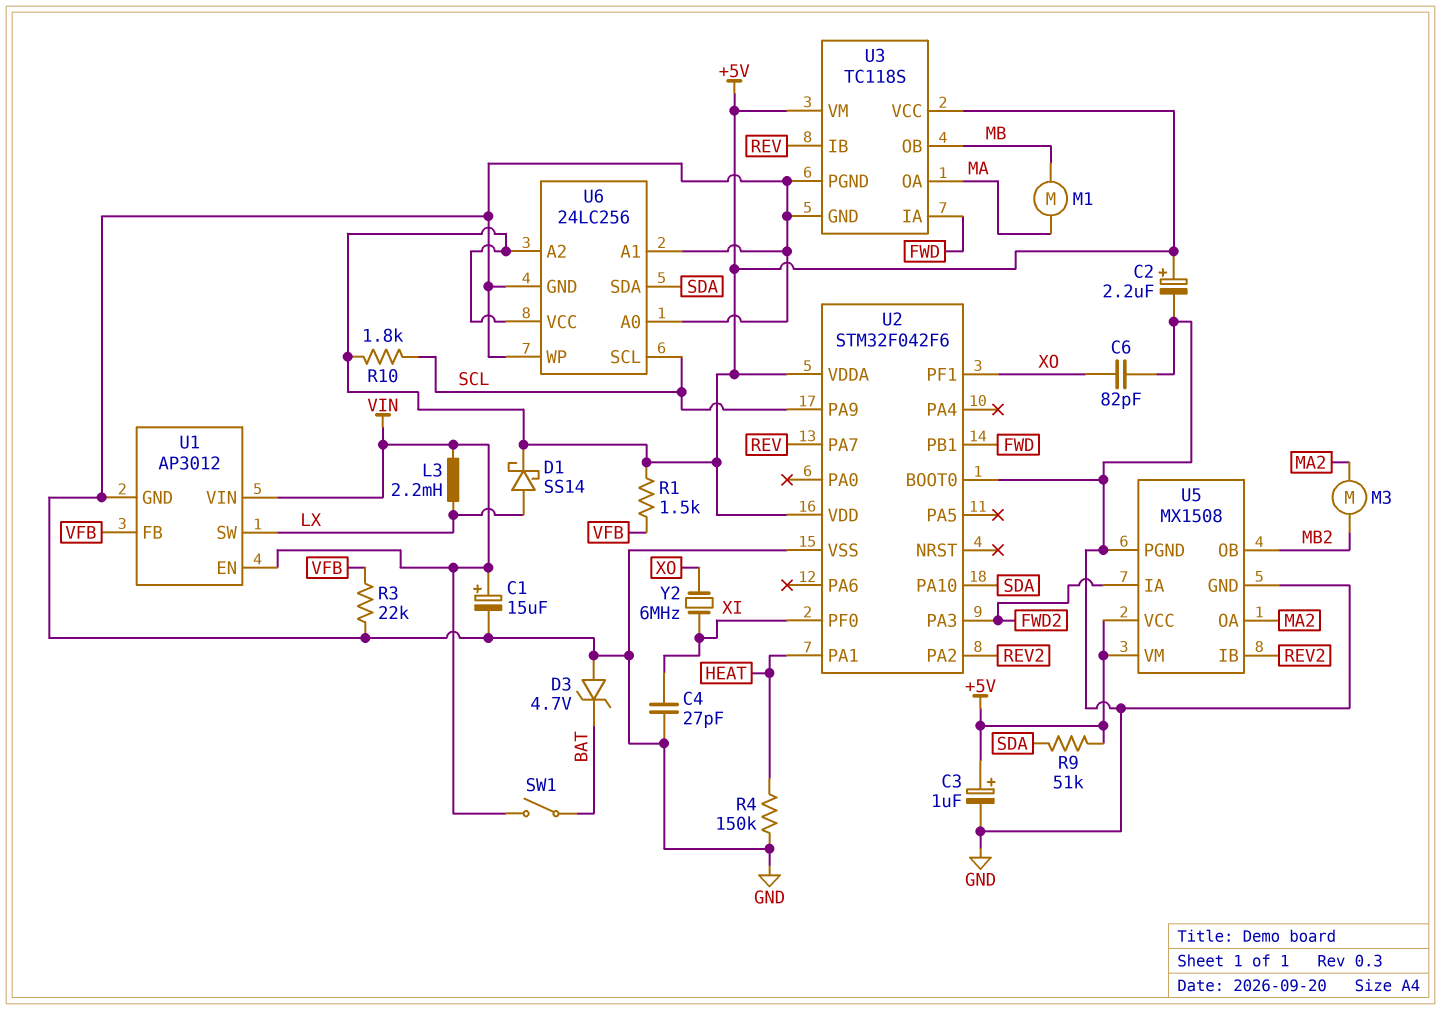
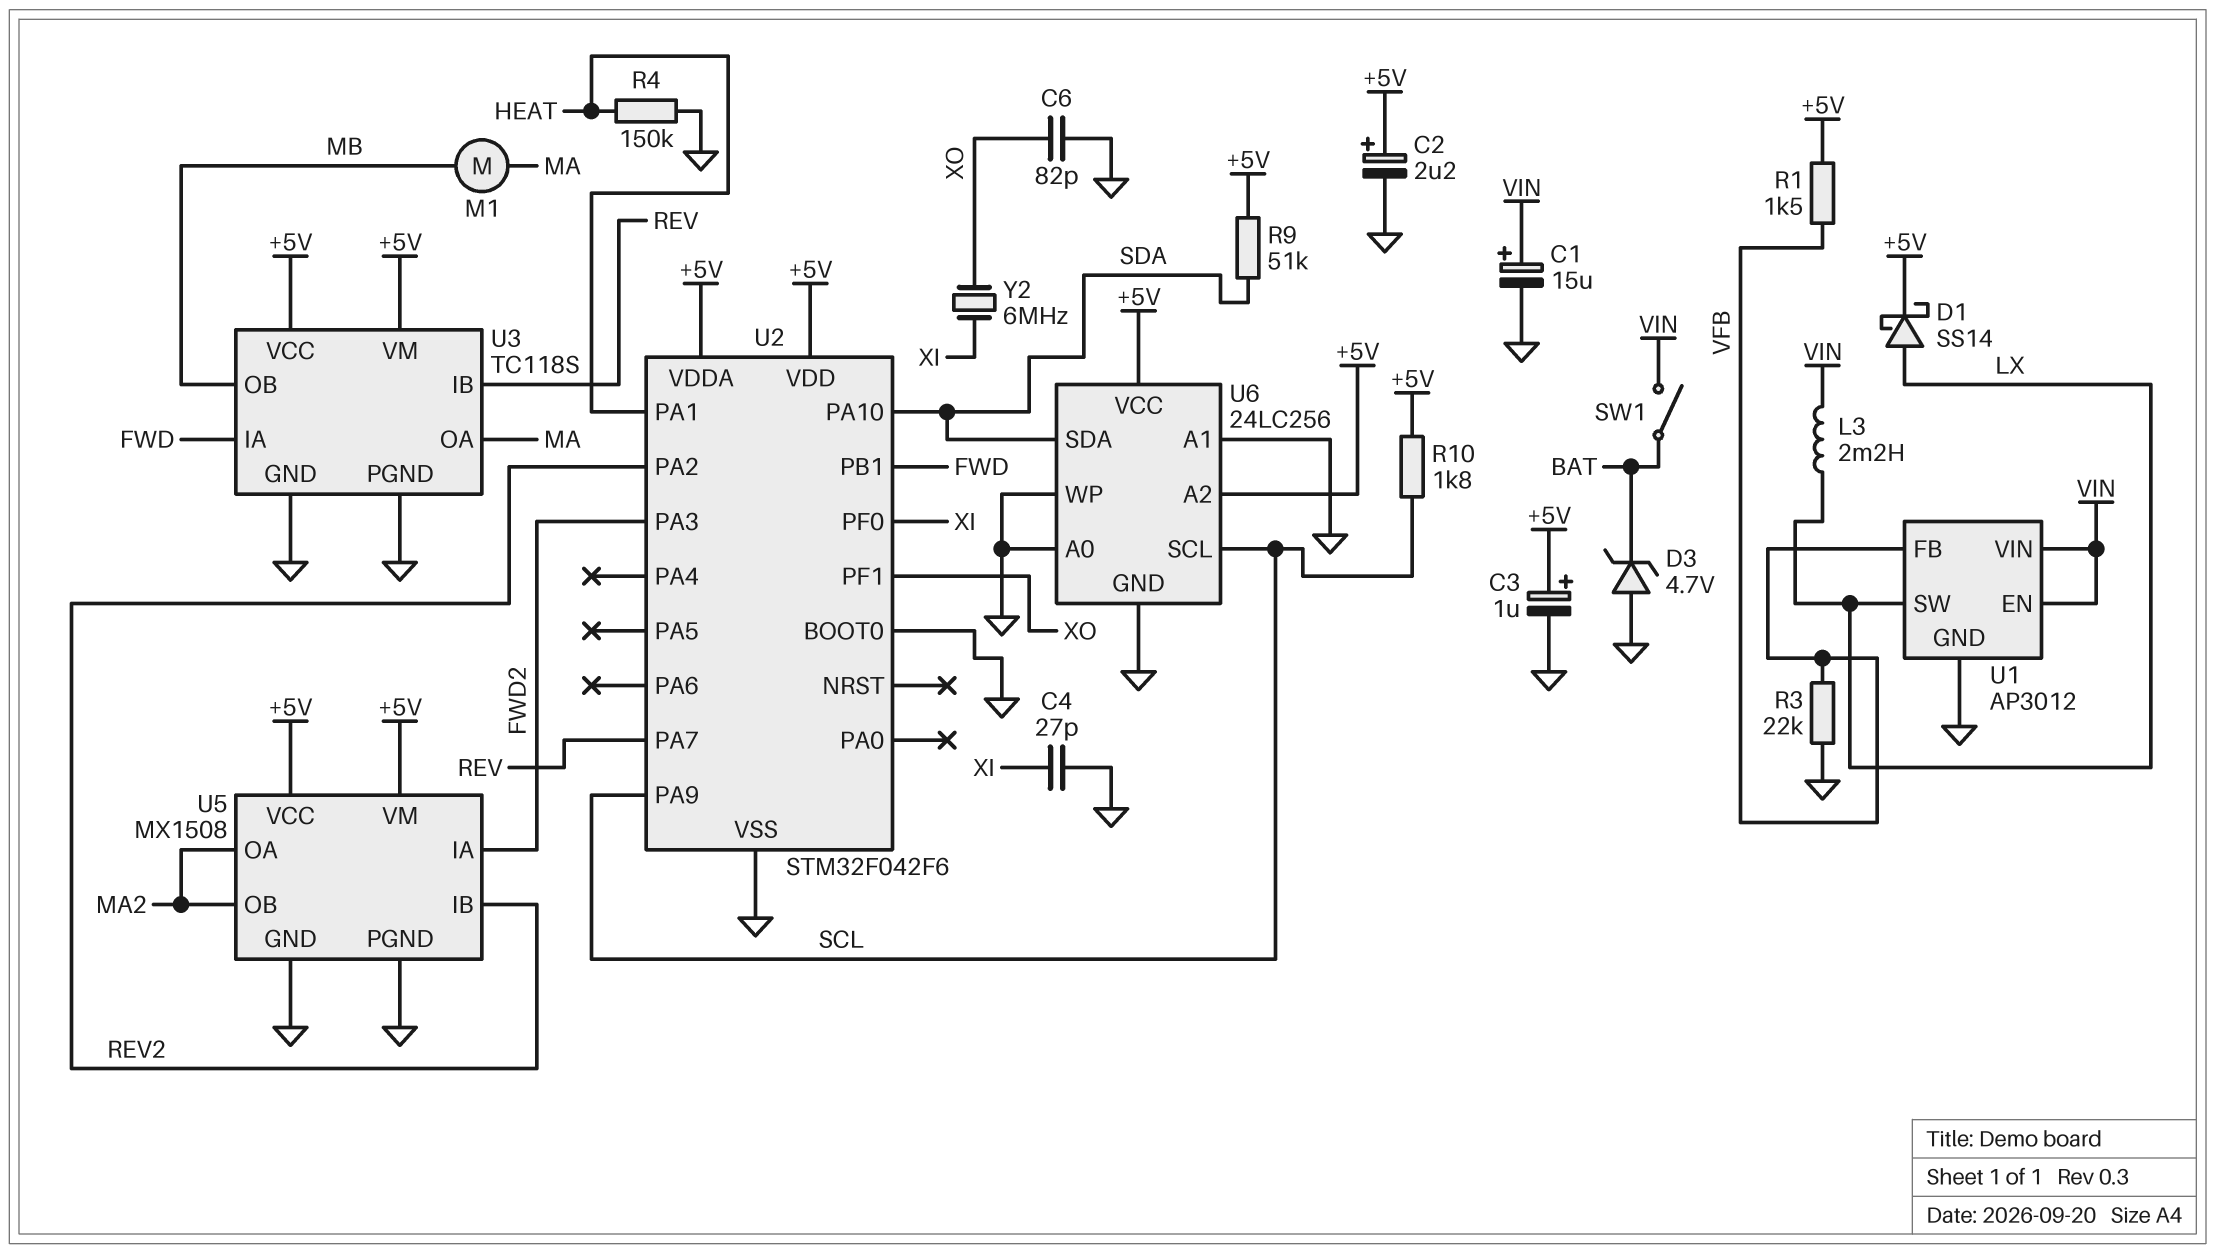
M3: motor (MA2, MB2) -> none
U5 pin OB: MB2 -> MA2

